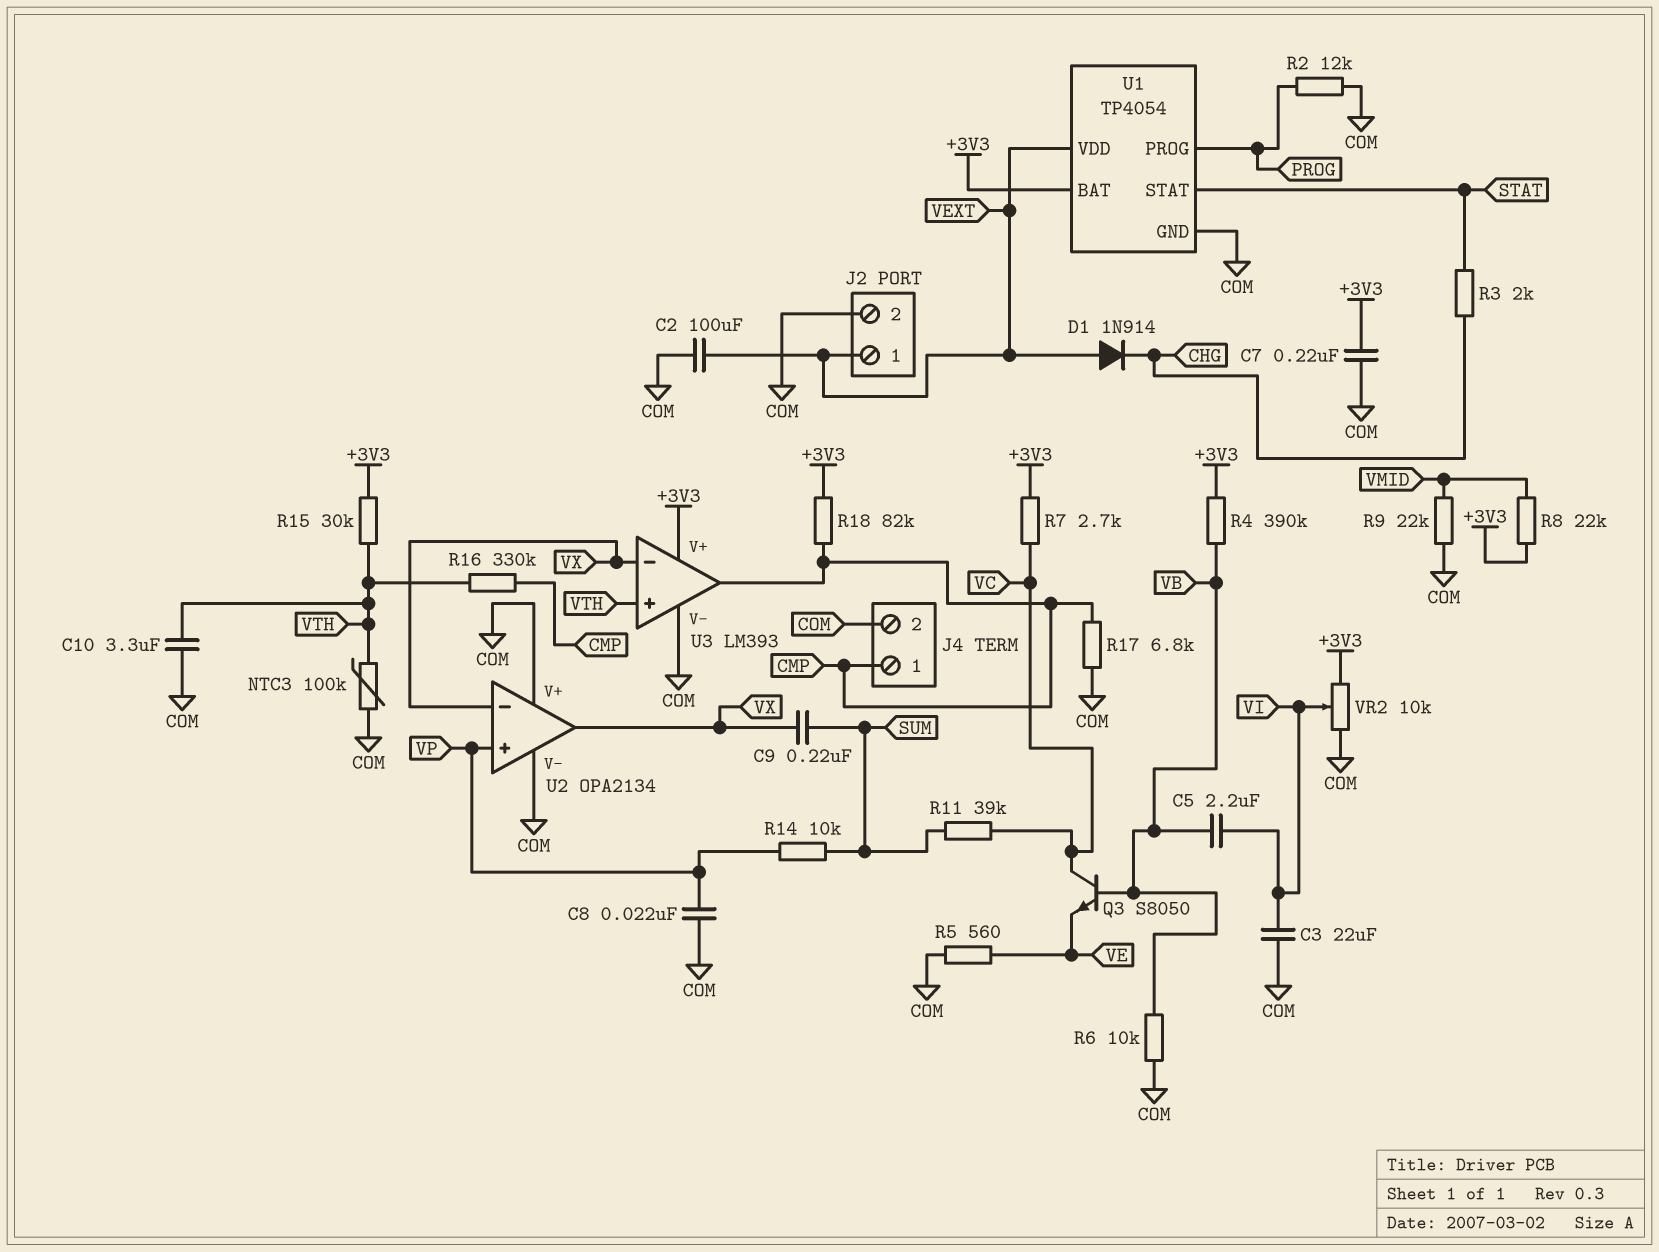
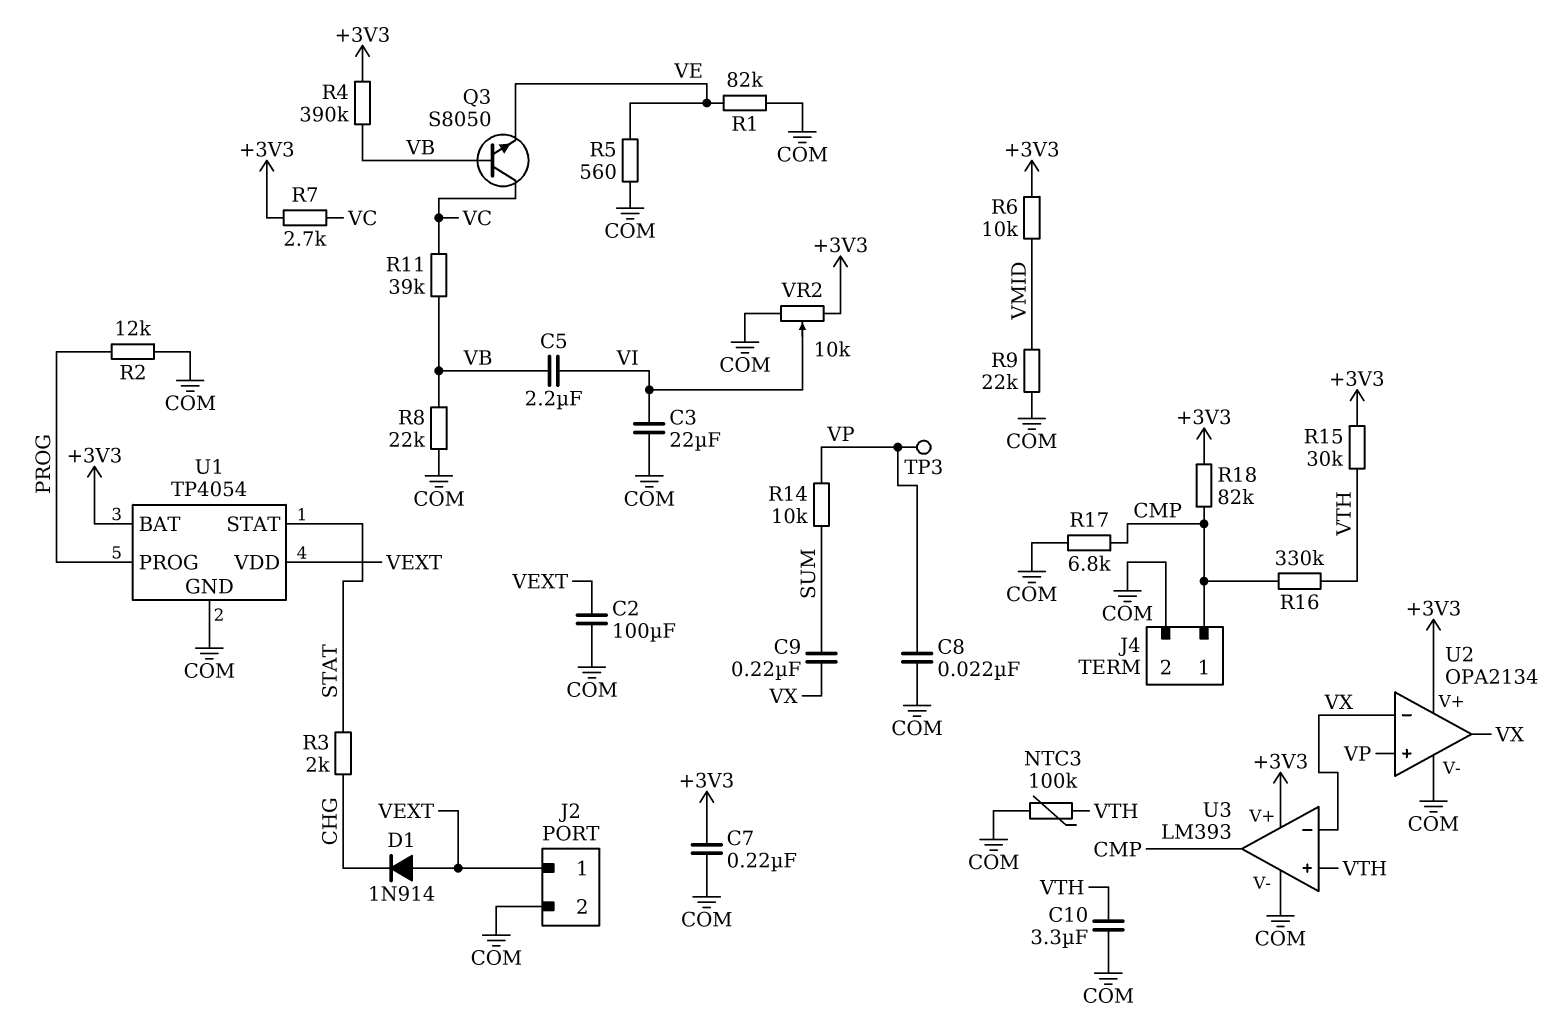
R1: none -> 82k (COM, VE)
R6: 10k (COM, VB) -> 10k (+3V3, VMID)
R8: 22k (+3V3, VMID) -> 22k (COM, VB)
R11: 39k (SUM, VC) -> 39k (VB, VC)
TP3: none -> test point (VP)
U2 pin V+: COM -> +3V3

